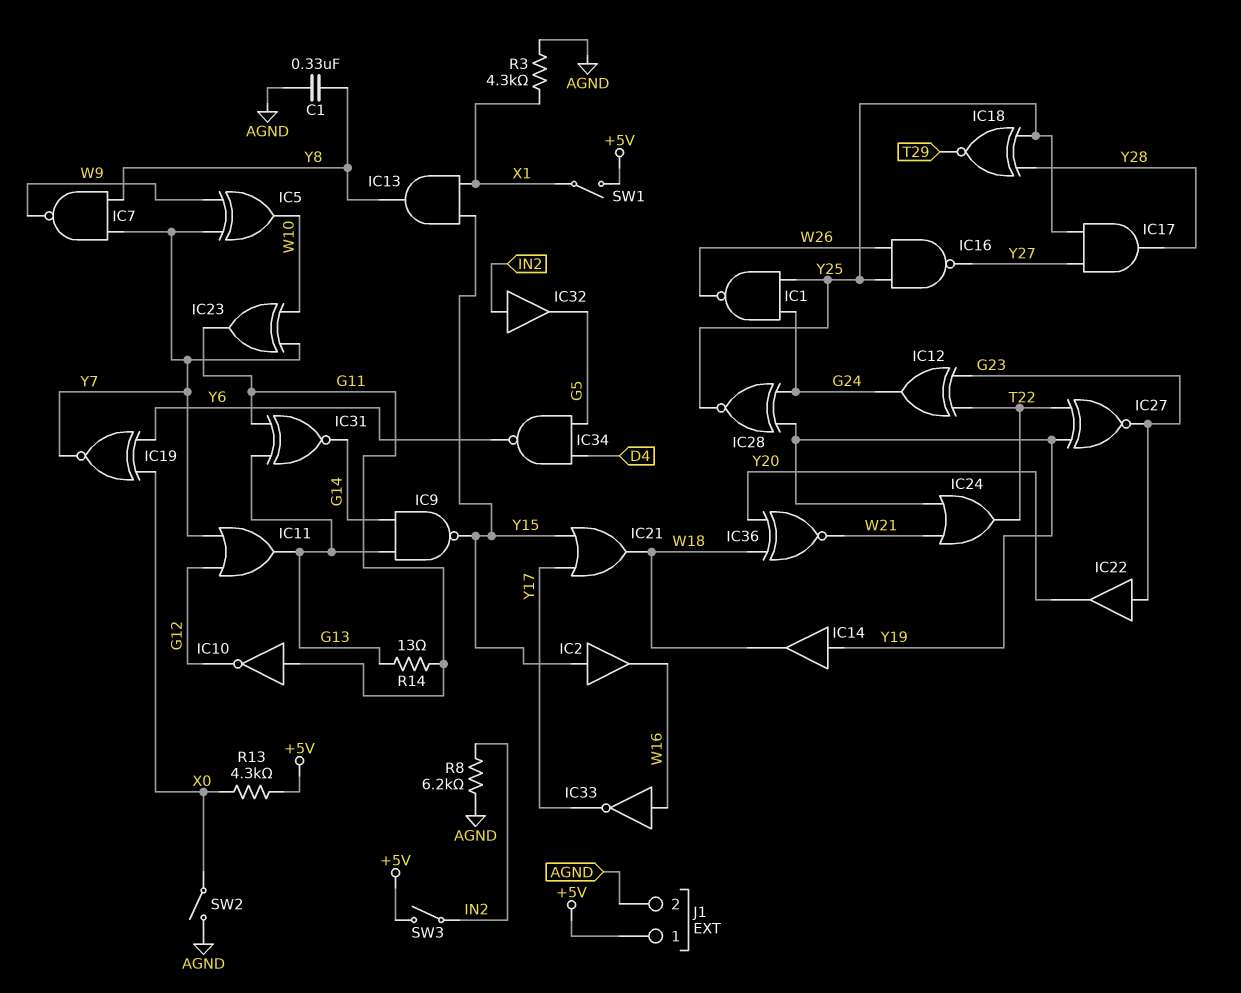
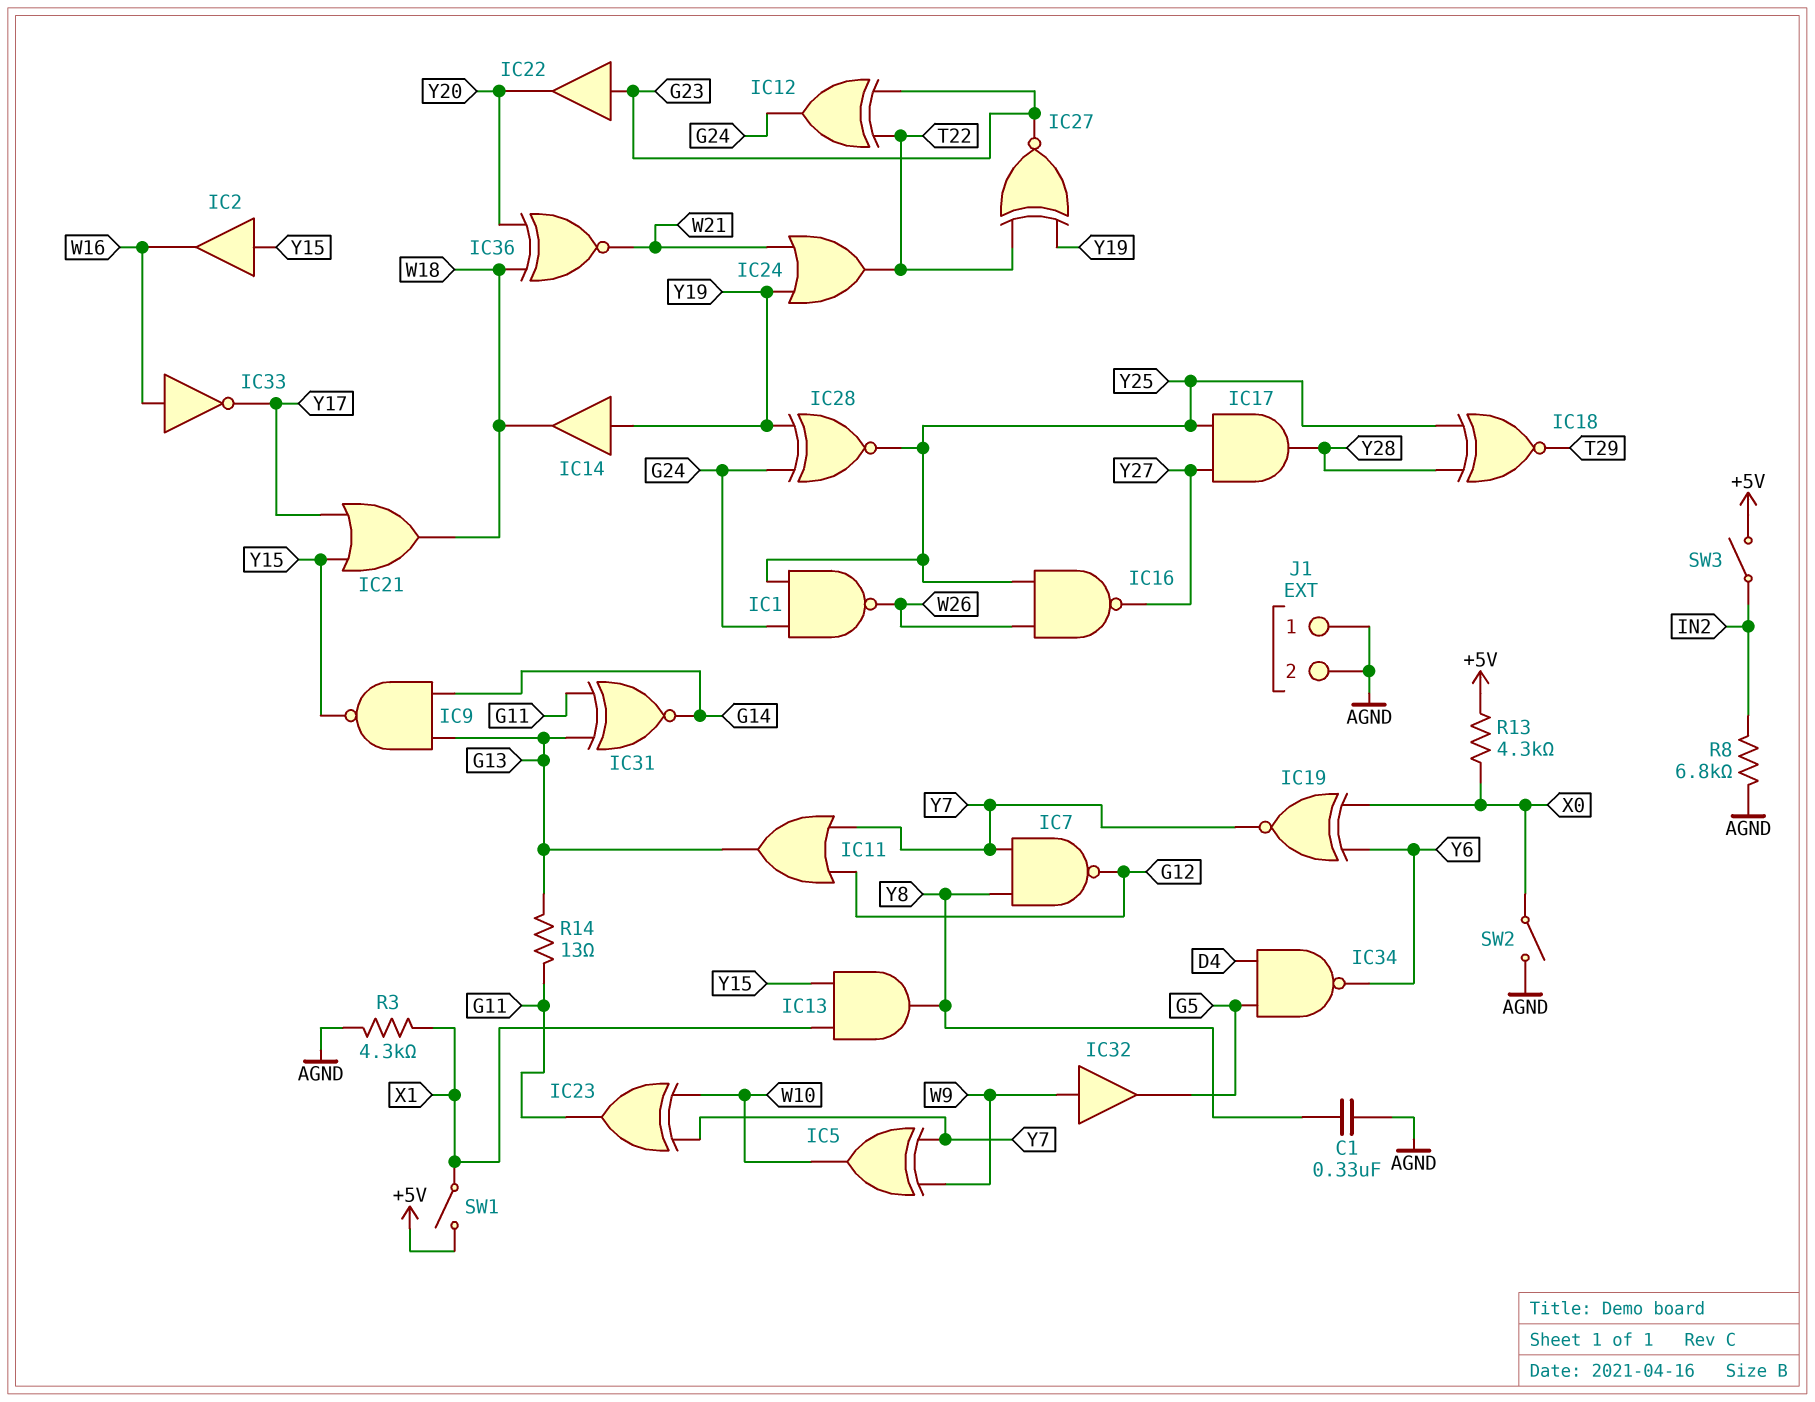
IC7: NAND (in Y7, in Y8, out W9) -> NAND (in Y7, in Y8, out G12)
IC10: NOT (in G11, out G12) -> none
IC32: buffer (in IN2, out G5) -> buffer (in W9, out G5)
J1 pin 1: +5V -> AGND
R8: 6.2k (AGND, IN2) -> 6.8k (AGND, IN2)

